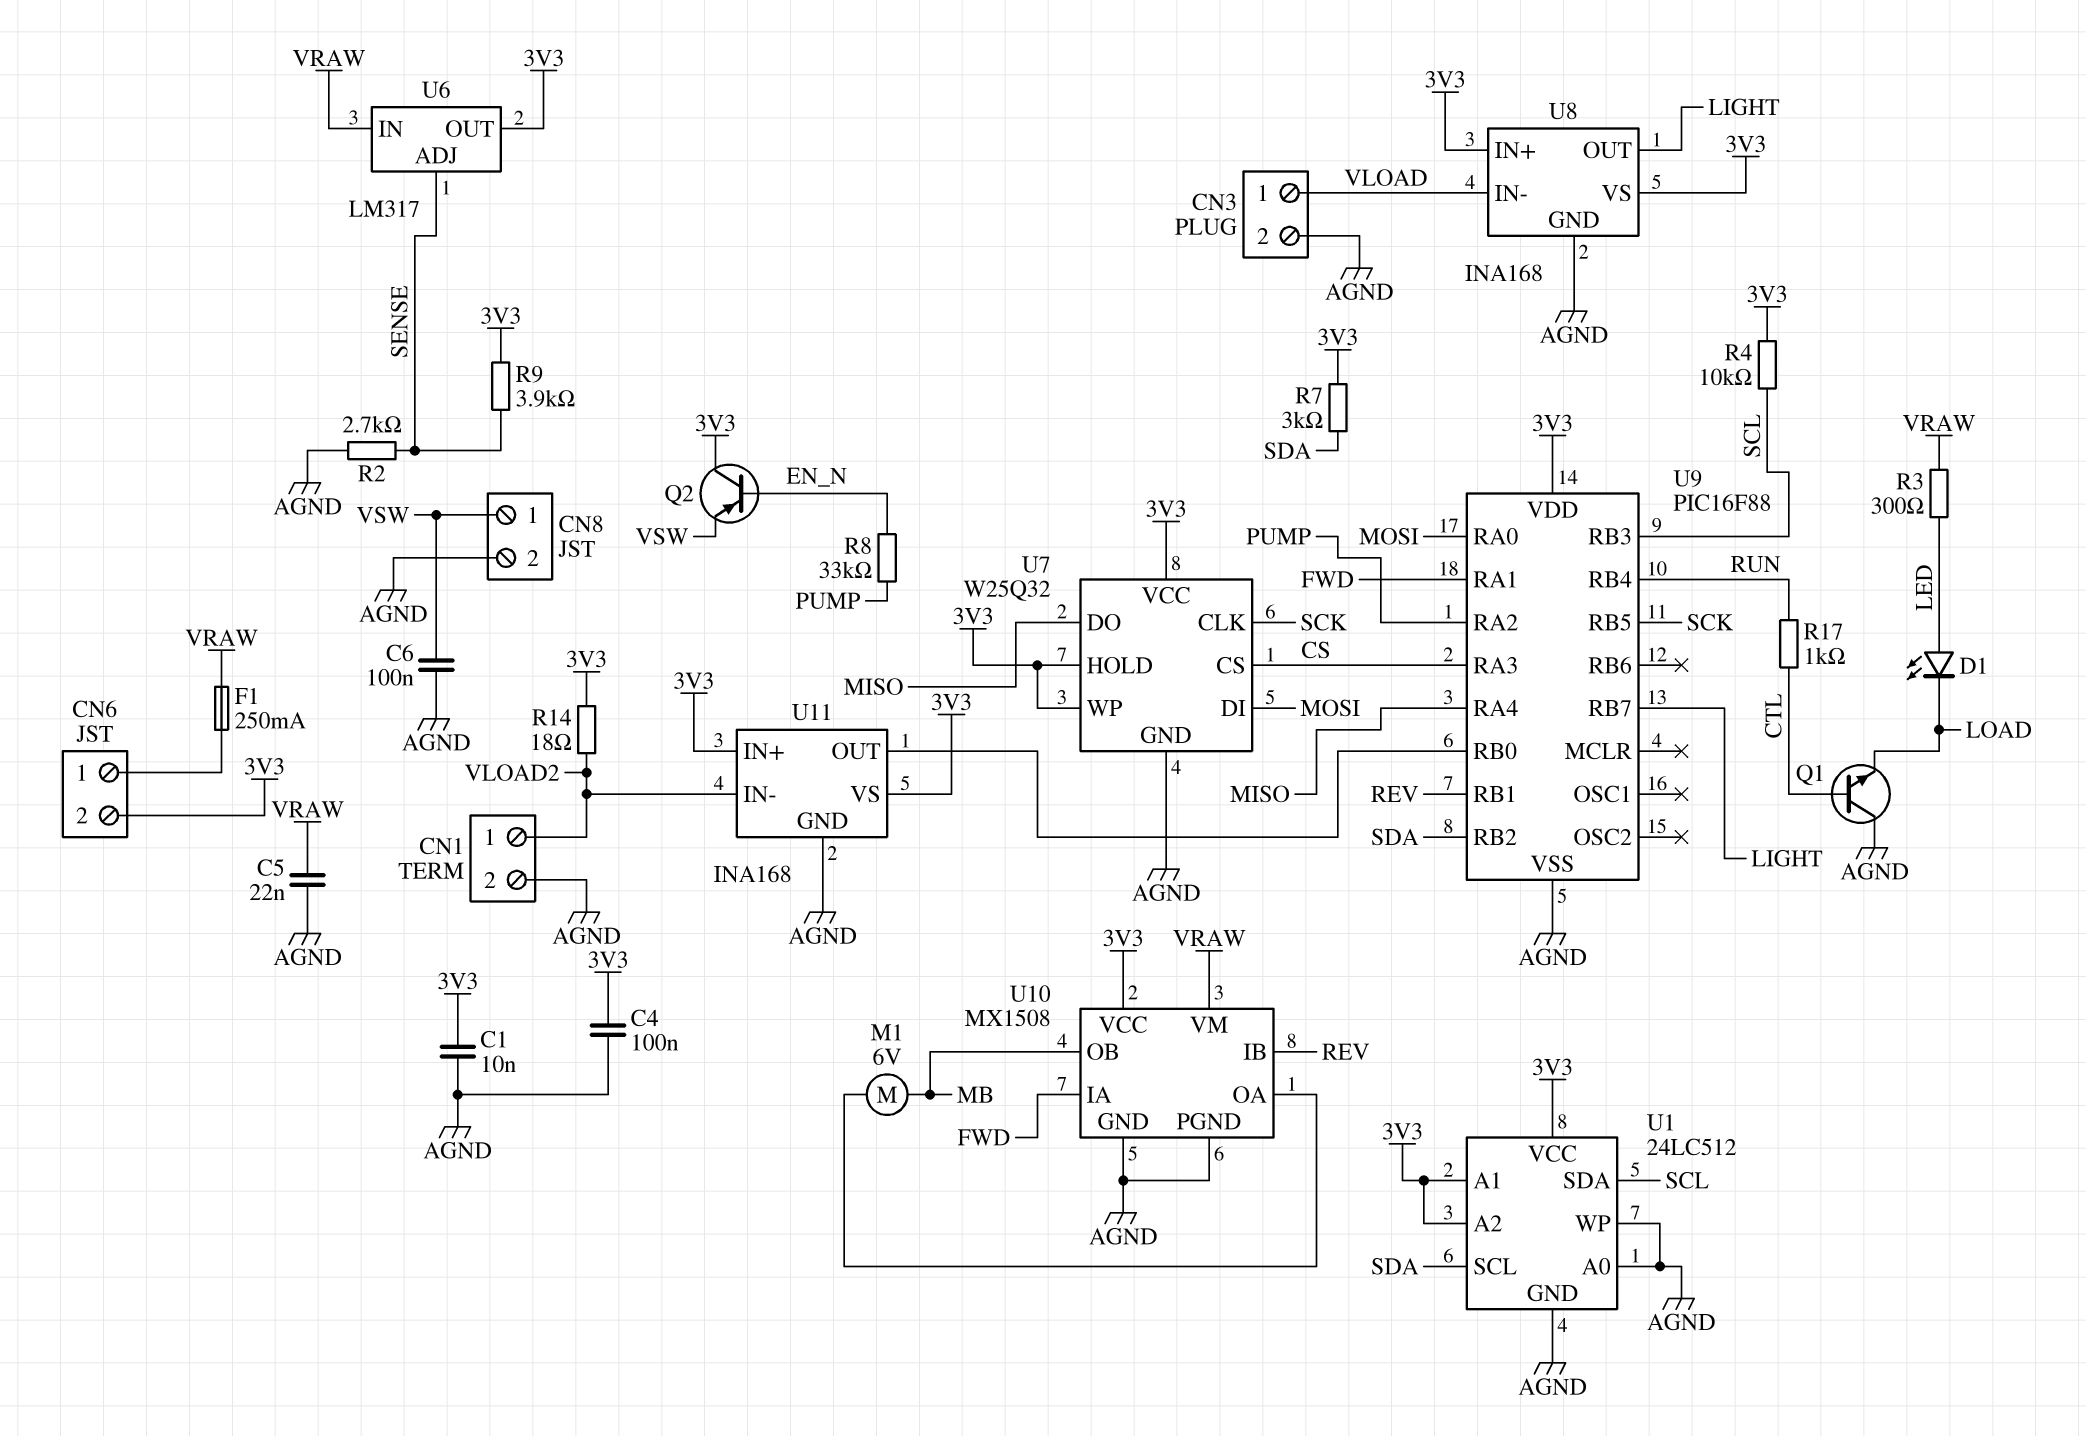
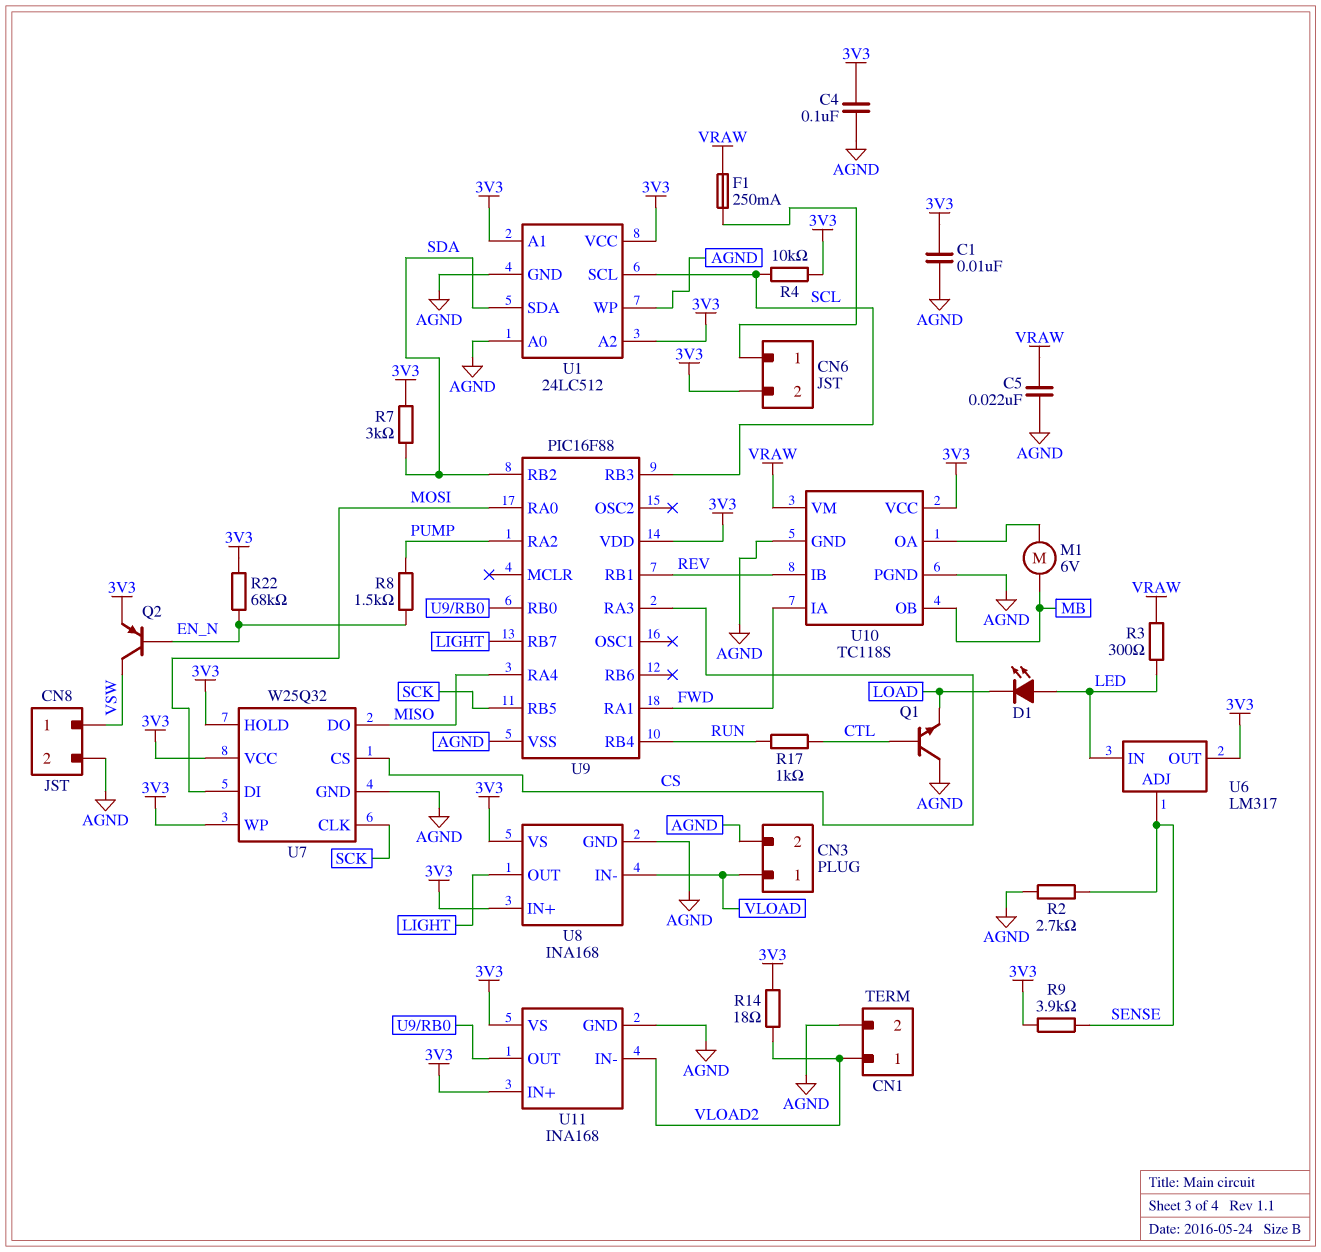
C6: 100nF (AGND, VSW) -> none
Q2: PNP (B EN_N, C 3V3, E VSW) -> PNP (B EN_N, C VSW, E 3V3)
R8: 33k (EN_N, PUMP) -> 1.5k (EN_N, PUMP)
R22: none -> 68k (3V3, EN_N)
U1 pin SCL: SDA -> SCL
U1 pin SDA: SCL -> SDA
U6 pin IN: VRAW -> LED
U10: MX1508 -> TC118S

